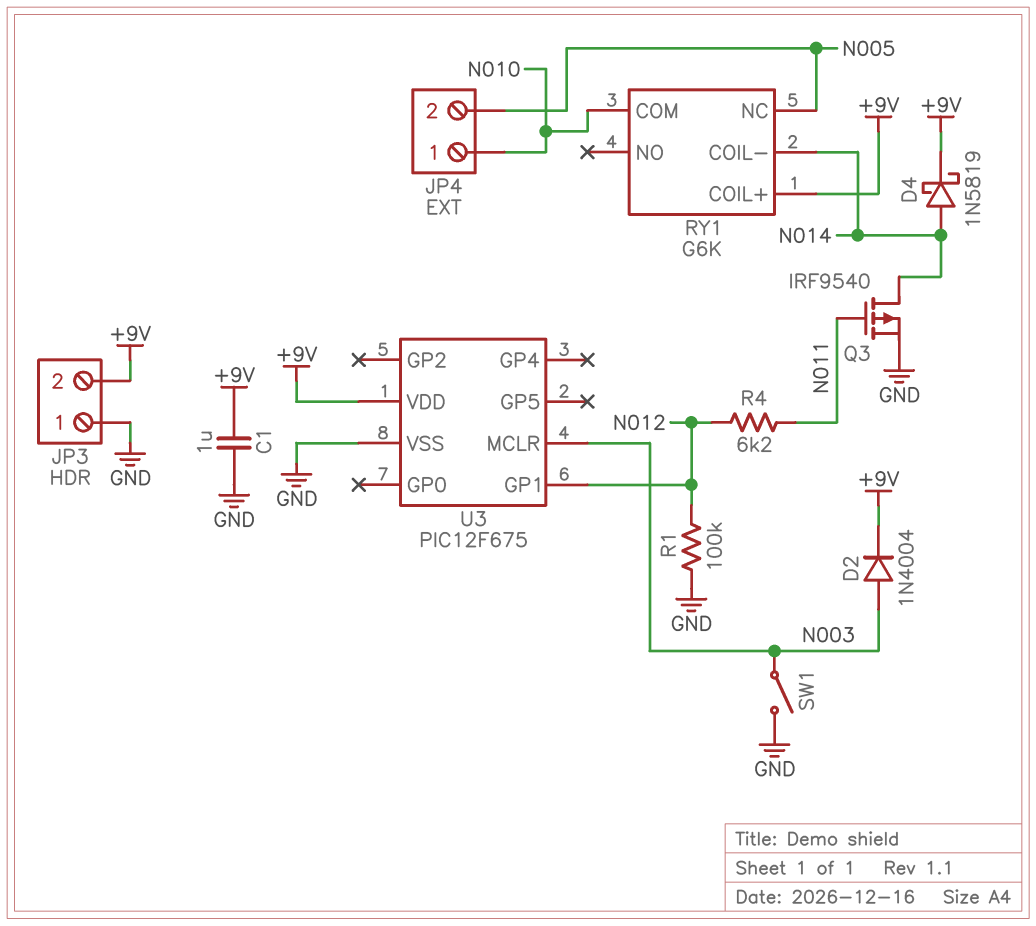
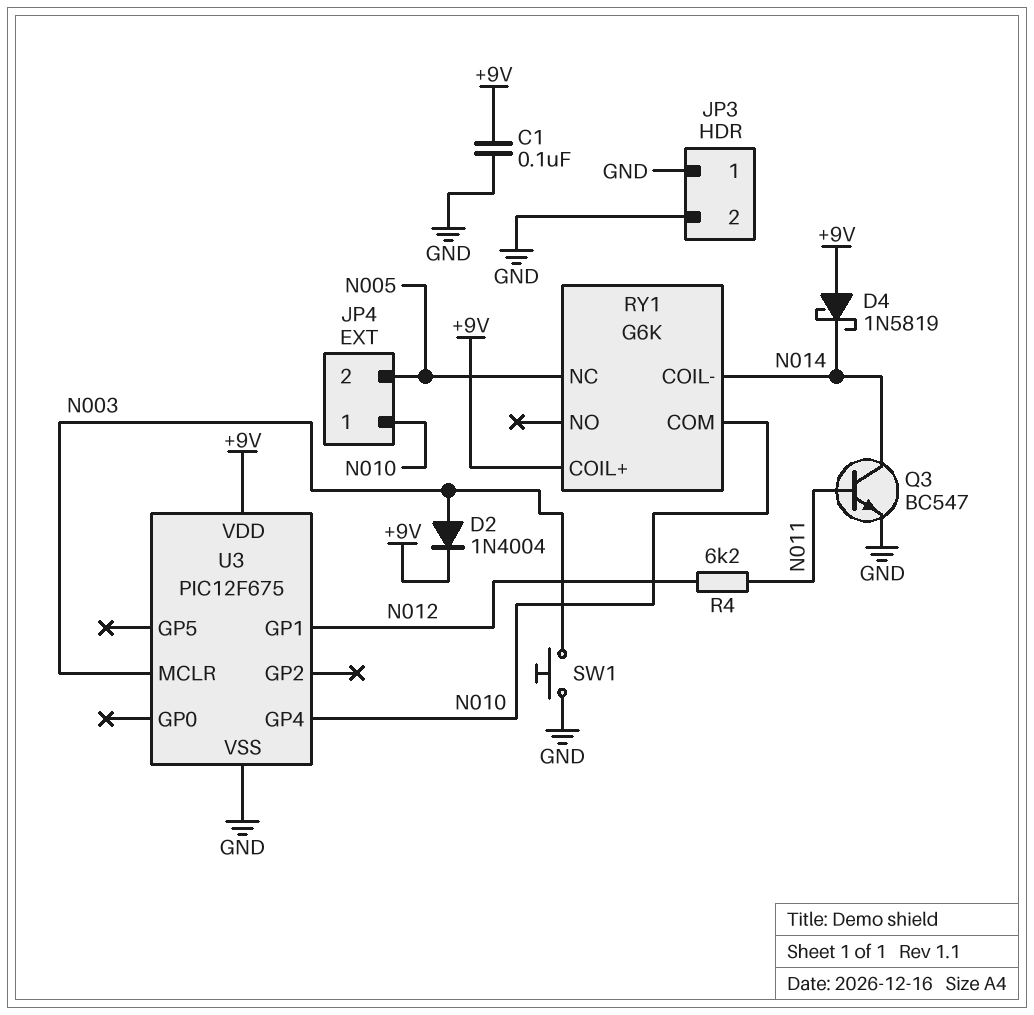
C1: 1uF (+9V, GND) -> 100nF (+9V, GND)
D4: schottky 1N5819 (A N014, K +9V) -> schottky 1N5819 (A +9V, K N014)
JP3 pin 2: +9V -> GND
Q3: PMOS IRF9540 (G N011, D N014, S GND) -> NPN BC547 (B N011, C N014, E GND)
R1: 100k (GND, N012) -> none
SW1: switch (GND, N003) -> button (GND, N003)
U3 pin GP4: none -> N010

